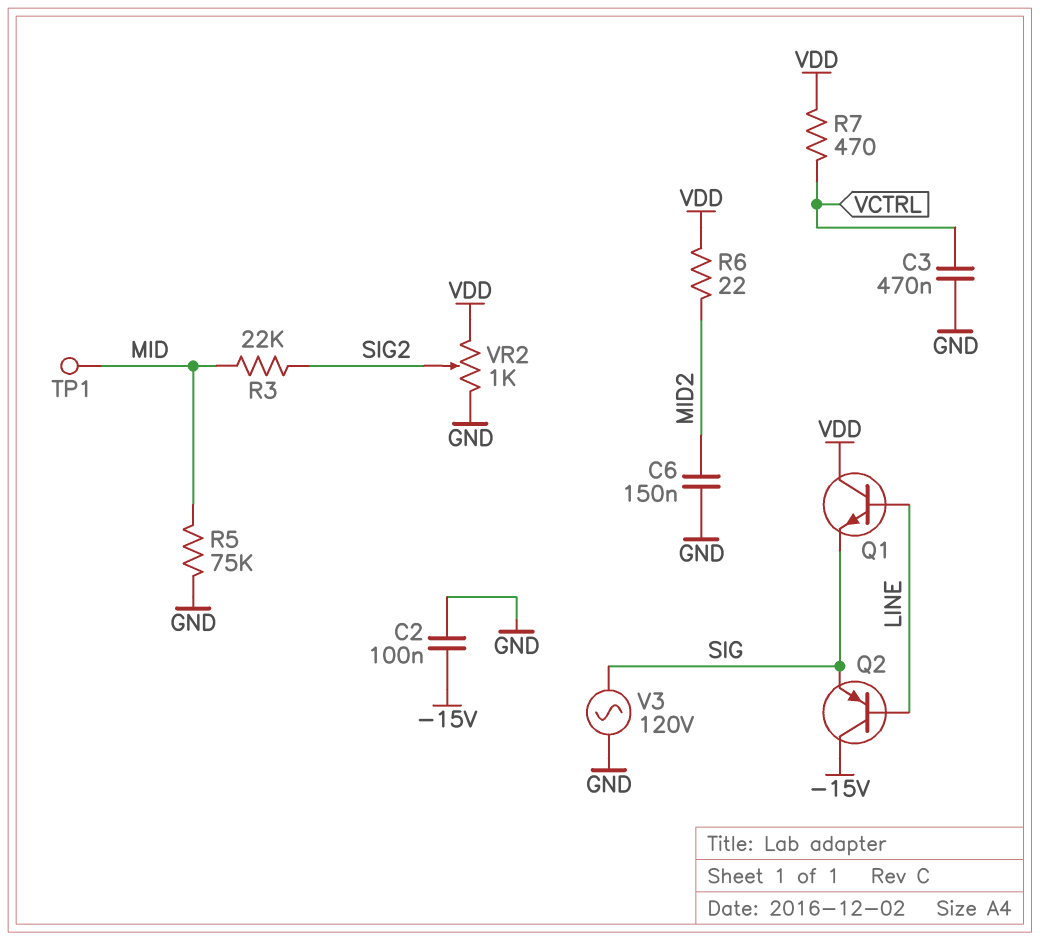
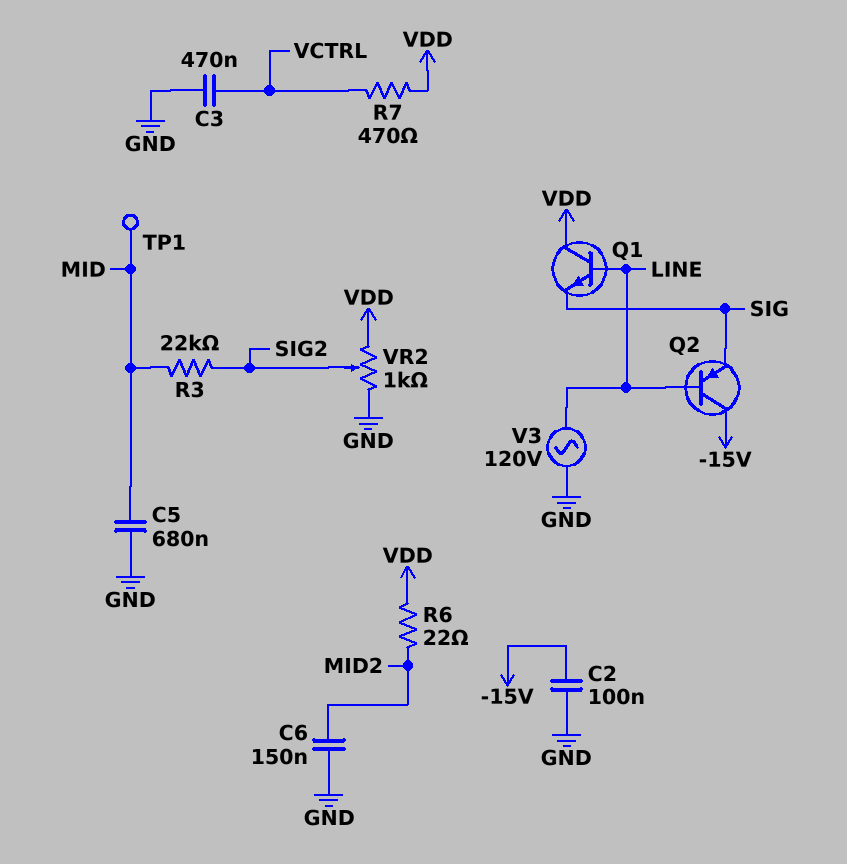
C5: none -> 680nF (GND, MID)
R5: 75k (GND, MID) -> none
V3: AC 120V (GND, SIG) -> AC 120V (GND, LINE)

